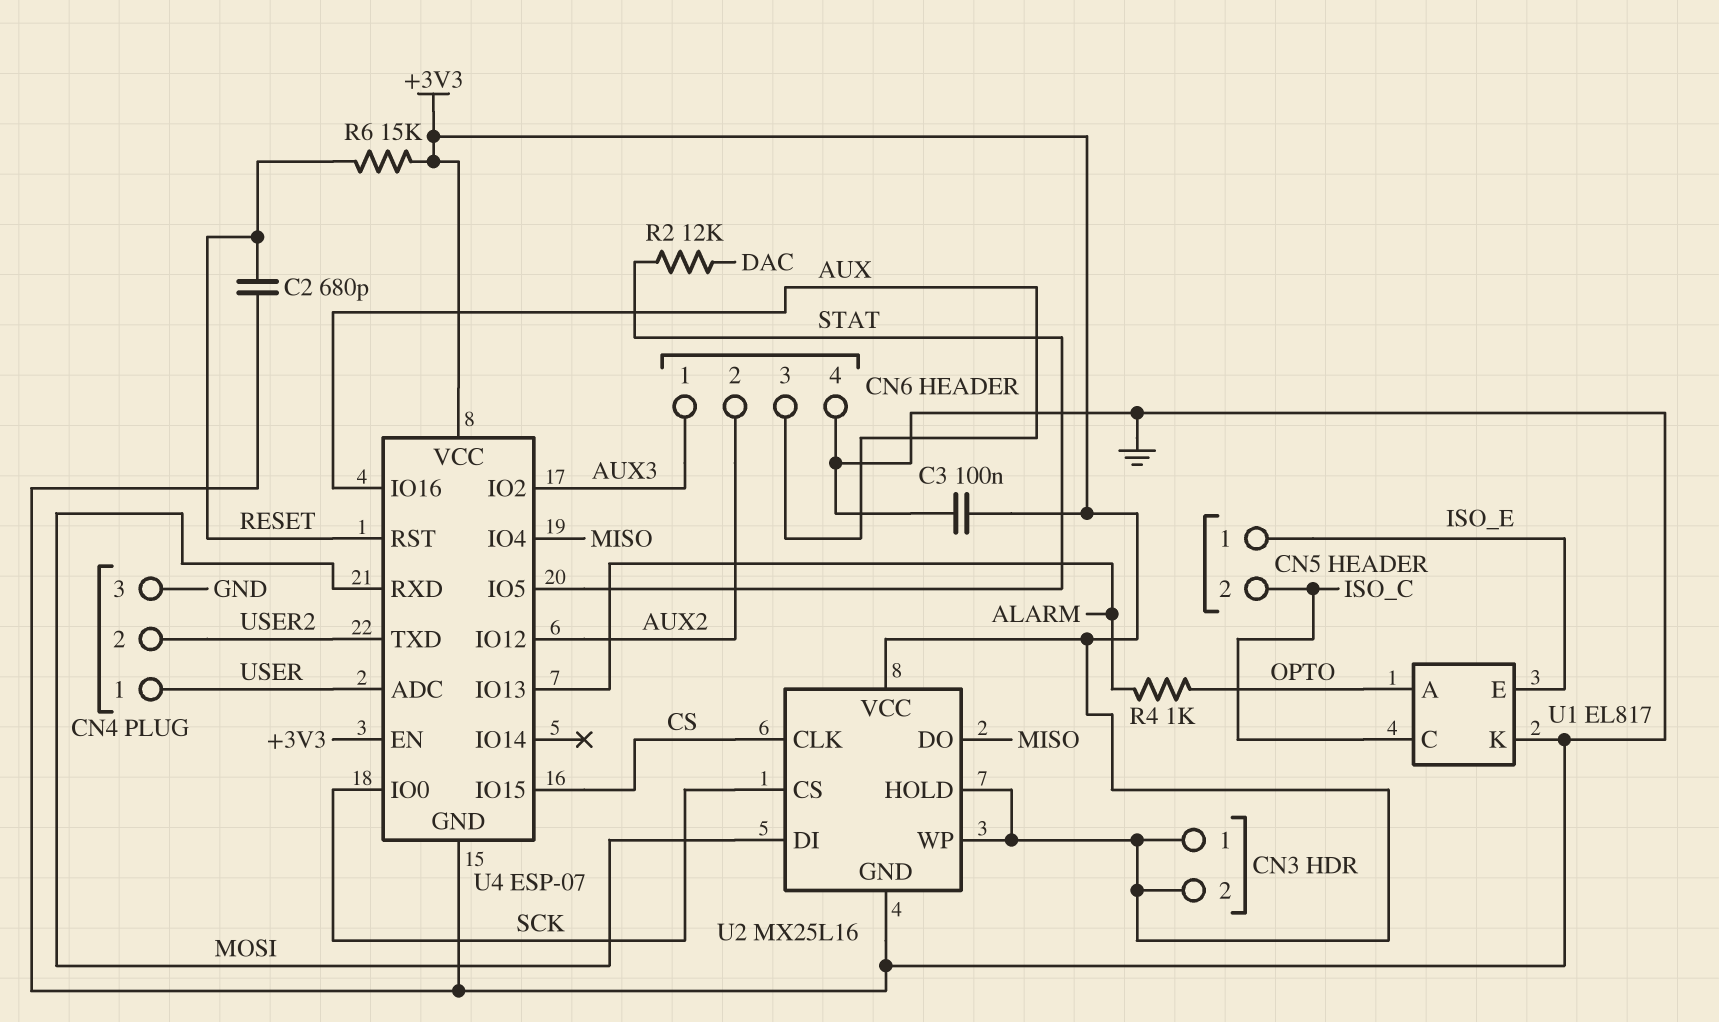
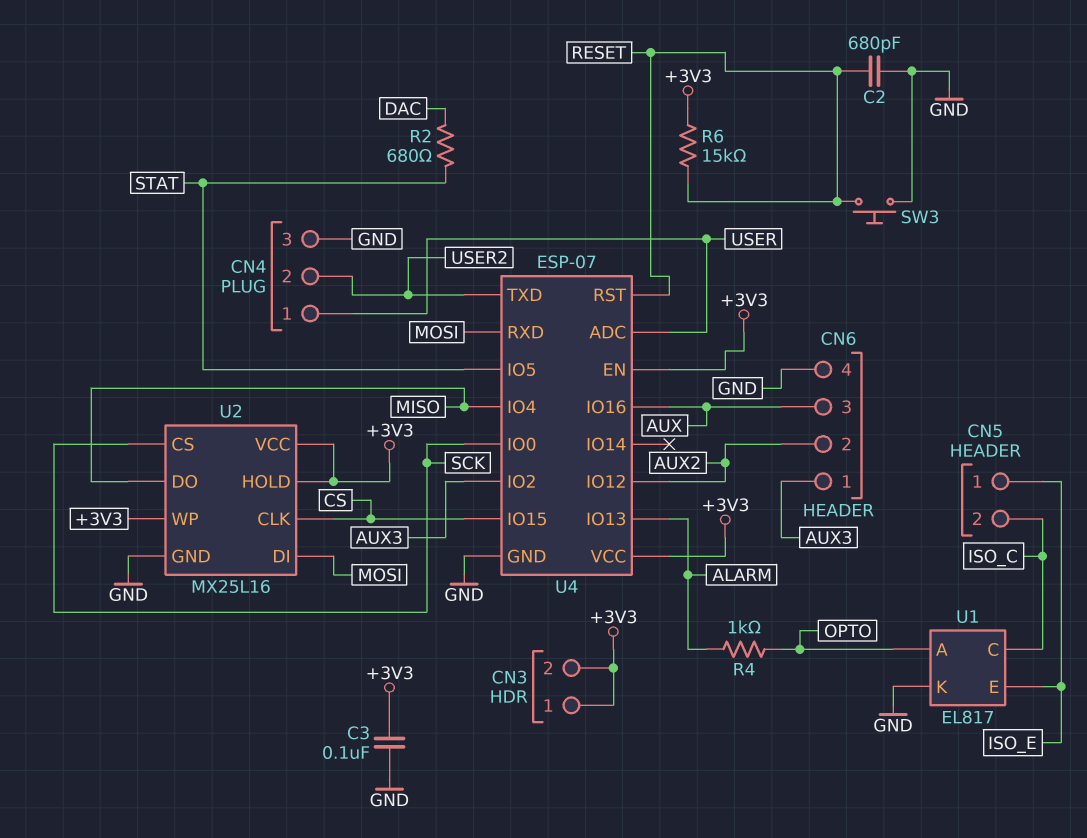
R2: 12k (DAC, STAT) -> 680 (DAC, STAT)
SW3: none -> button (GND, RESET)

